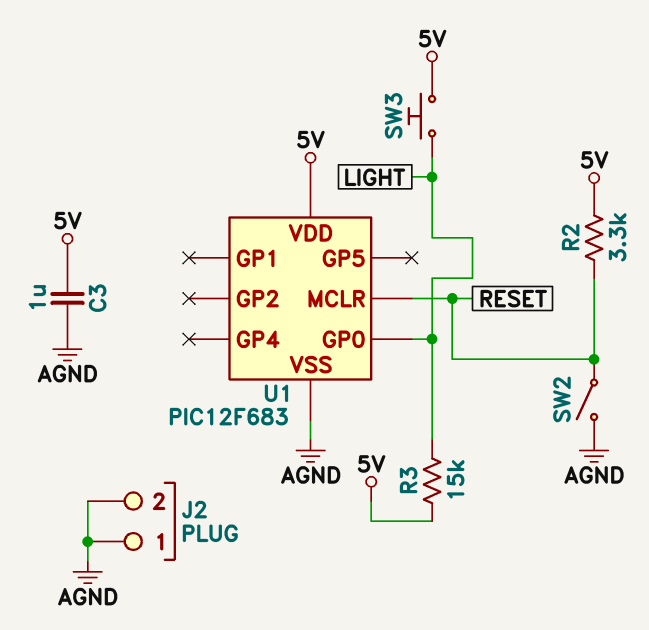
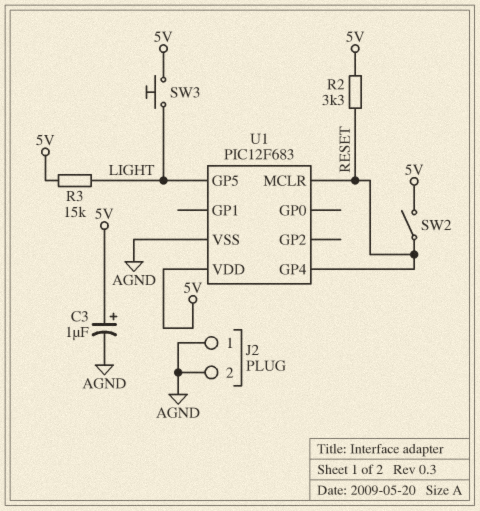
C3: 1uF (5V, AGND) -> 1uF (plus 5V, minus AGND)
SW2: switch (AGND, RESET) -> switch (5V, RESET)
U1 pin GP0: LIGHT -> none
U1 pin GP4: none -> RESET
U1 pin GP5: none -> LIGHT

